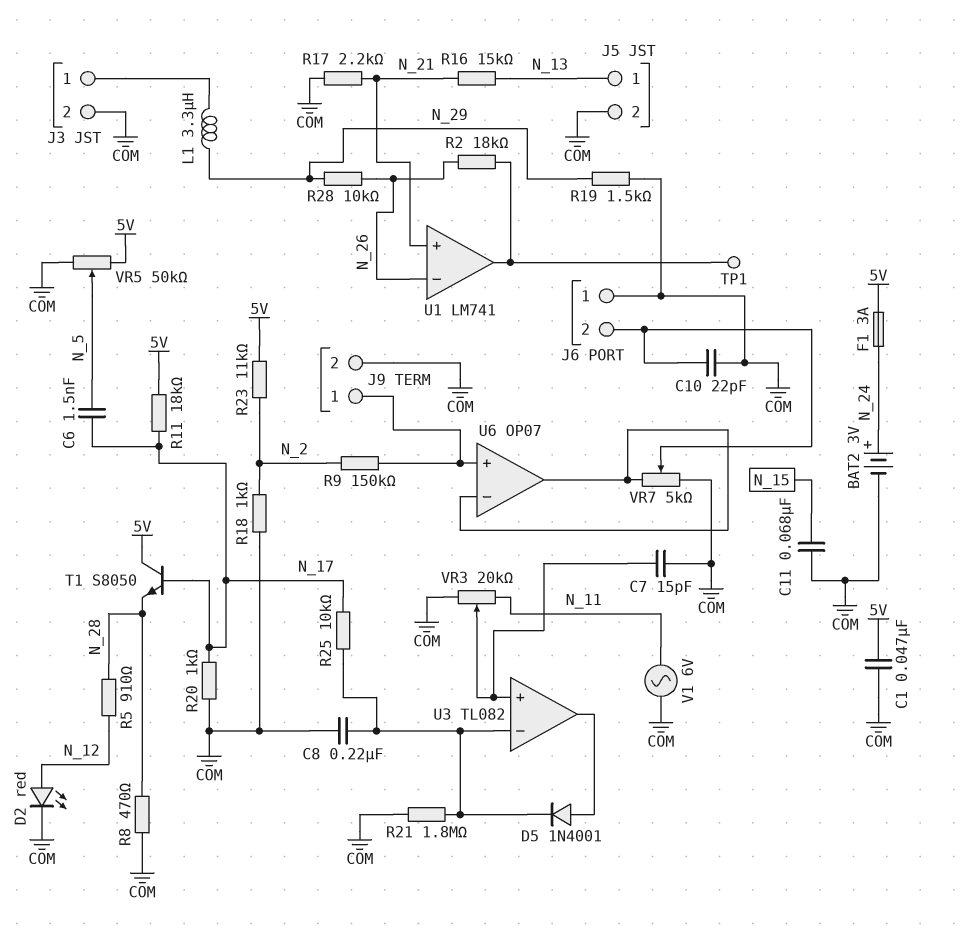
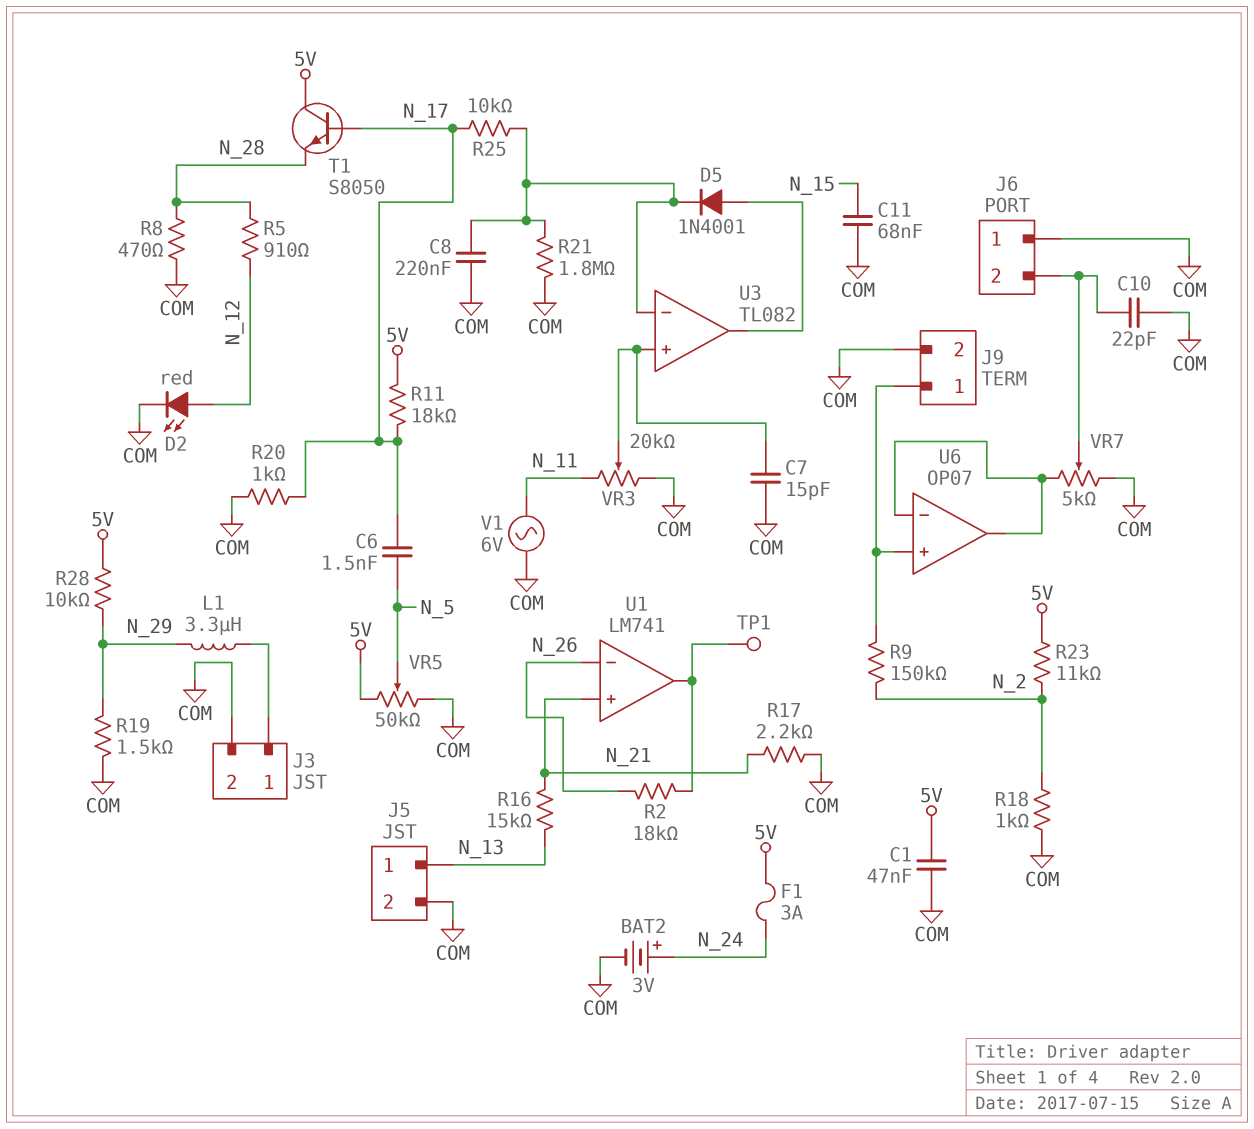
R28: 10k (N_26, N_29) -> 10k (5V, N_29)

